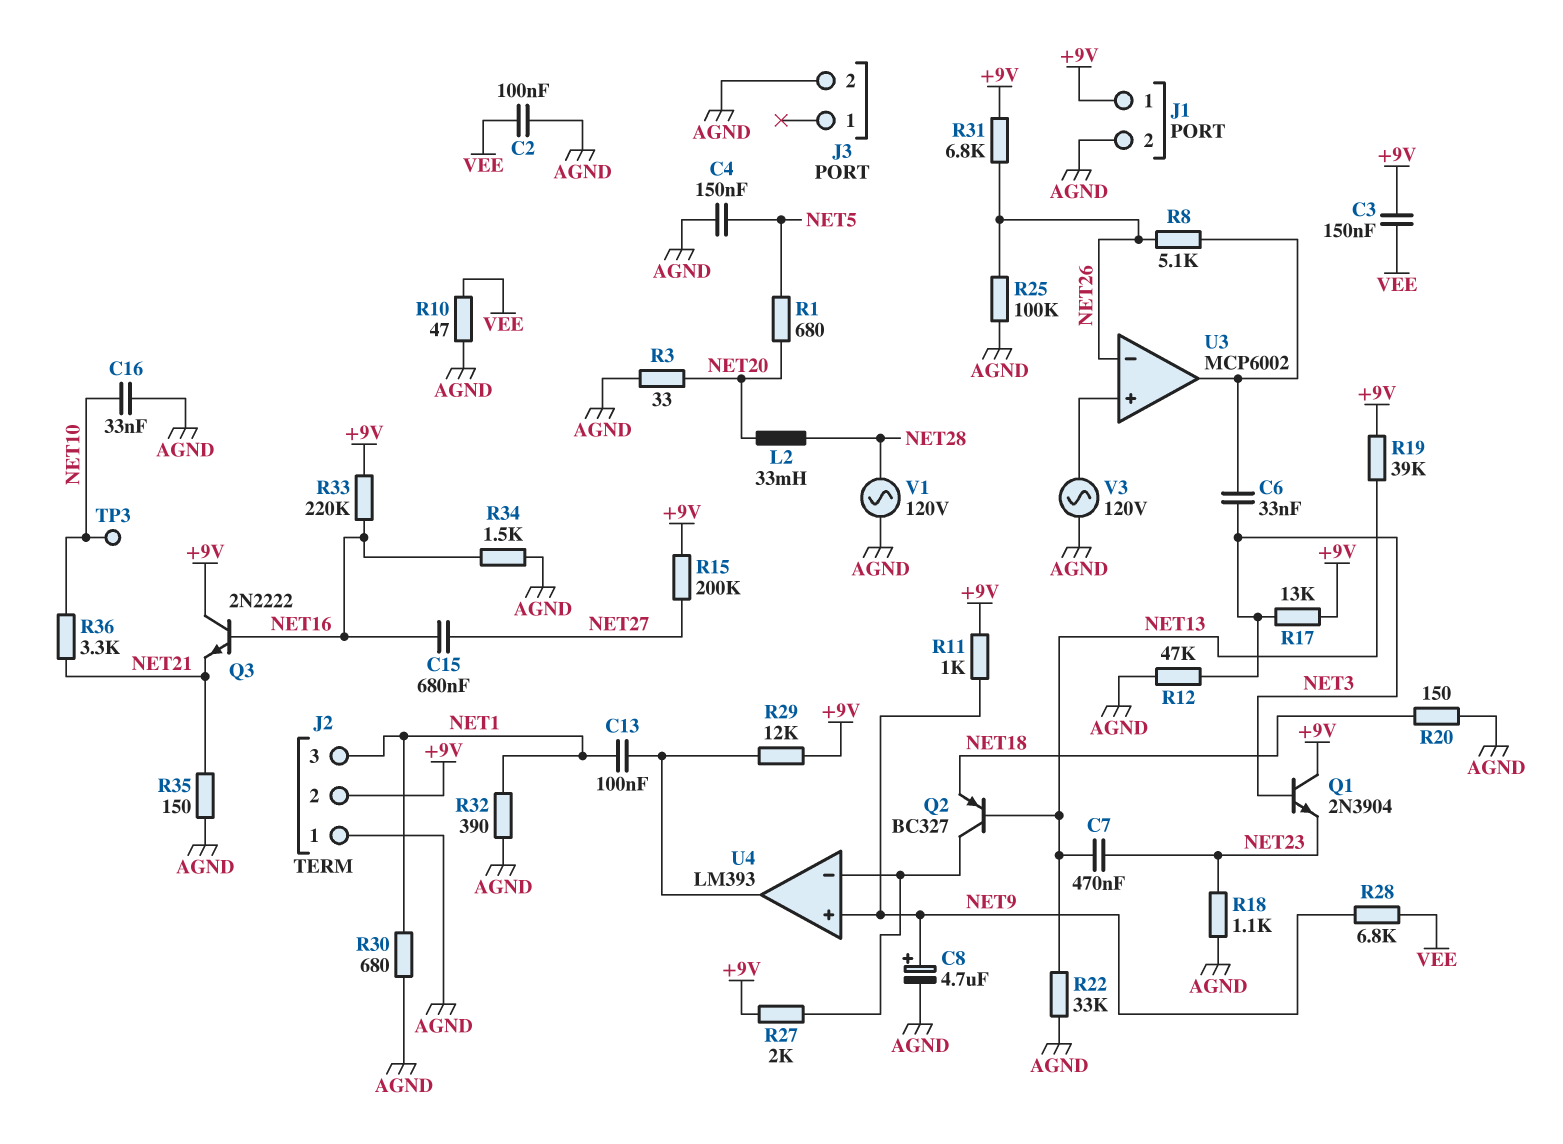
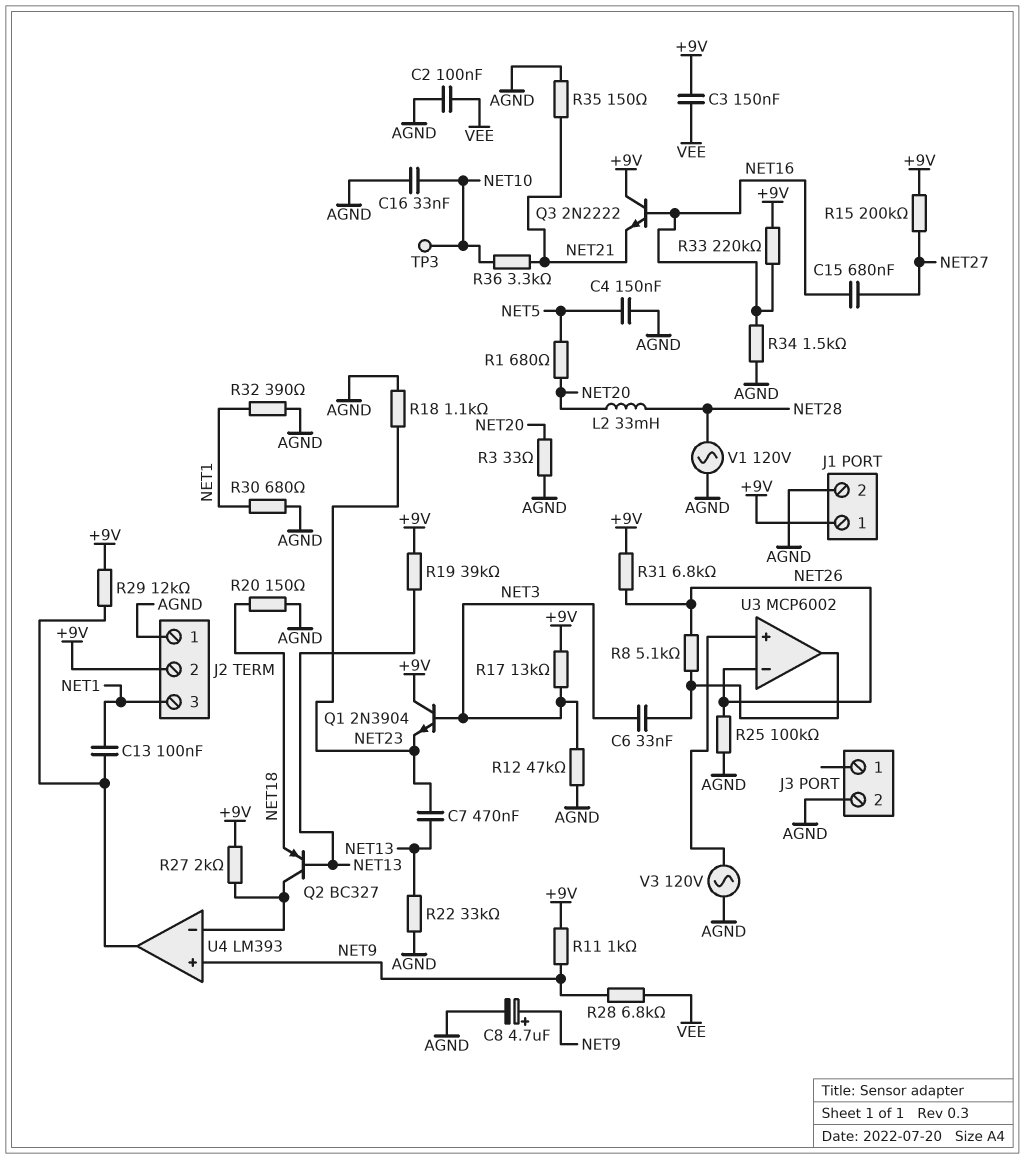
R10: 47 (AGND, VEE) -> none

